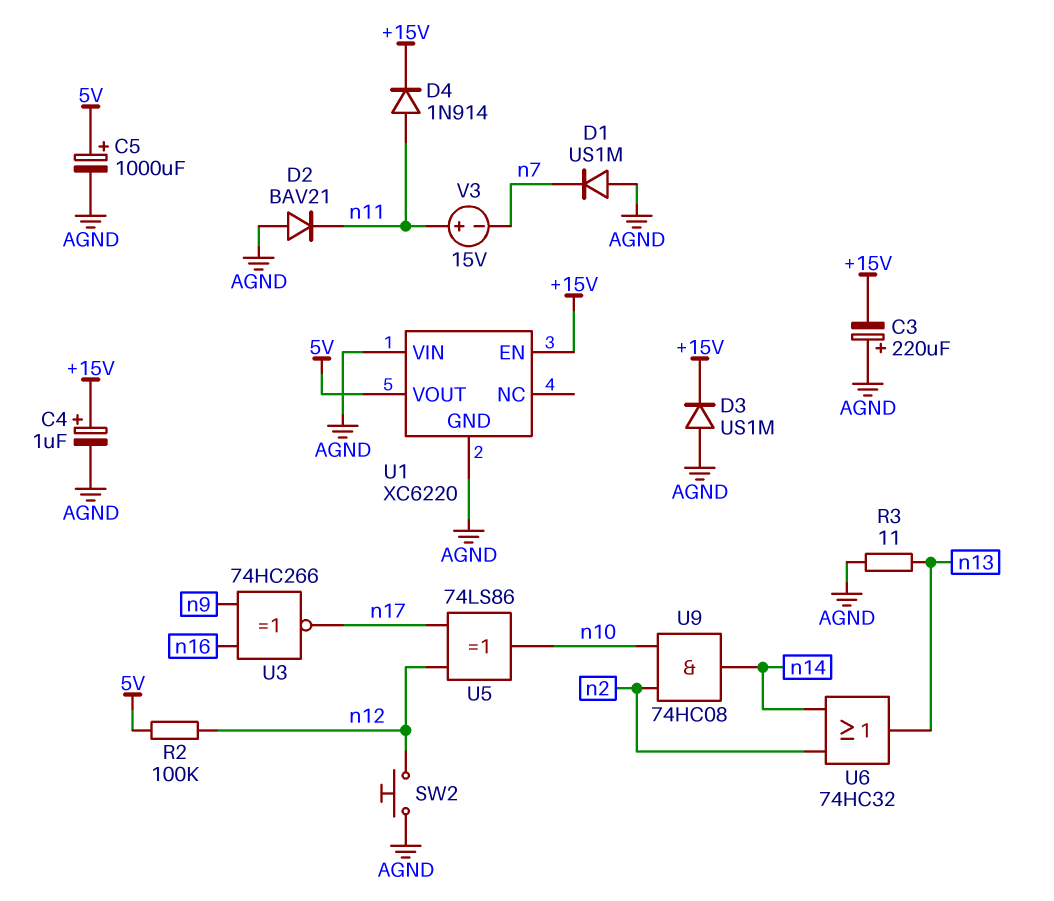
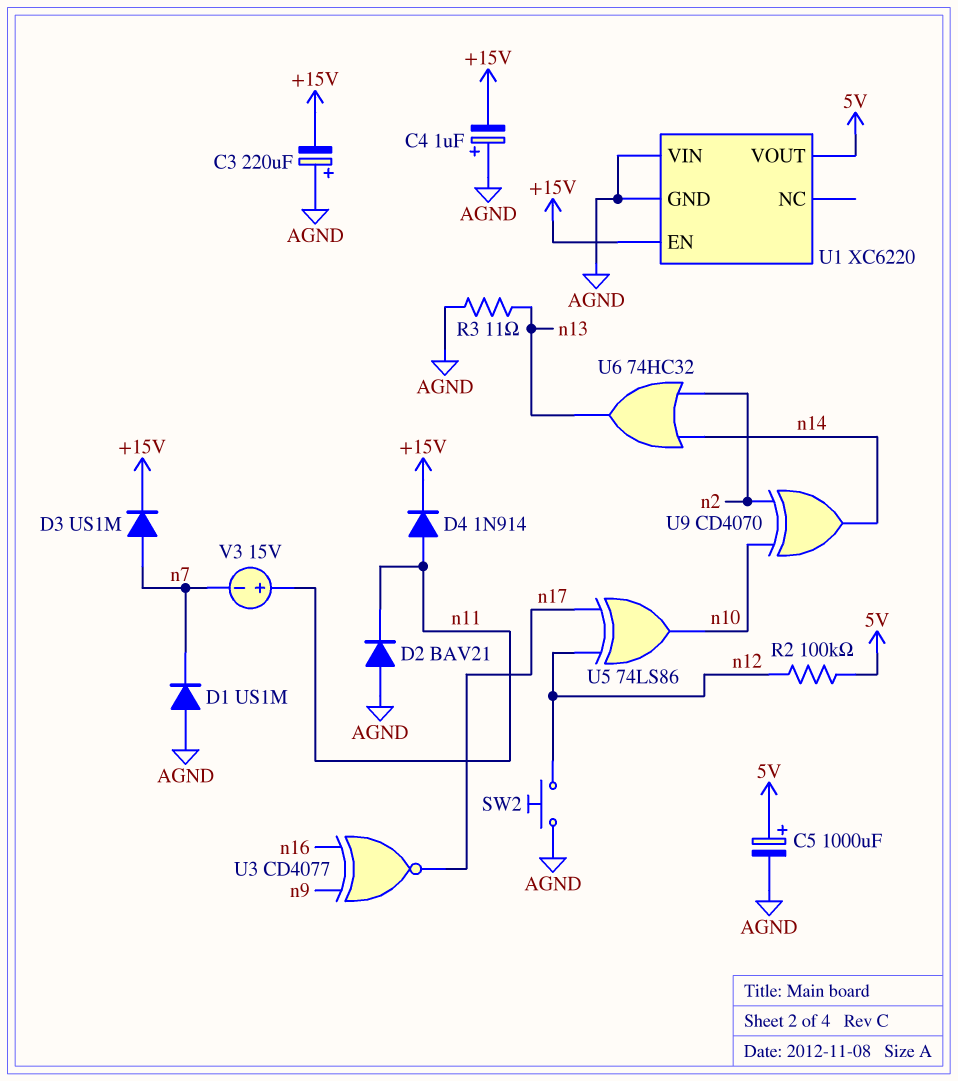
C4: 1uF (plus +15V, minus AGND) -> 1uF (plus AGND, minus +15V)
D3: diode US1M (A AGND, K +15V) -> diode US1M (A n7, K +15V)
U3: XNOR 74HC266 (in n9, in n16, out n17) -> XNOR CD4077 (in n9, in n16, out n17)
U9: AND 74HC08 (in n2, in n10, out n14) -> XOR CD4070 (in n2, in n10, out n14)

